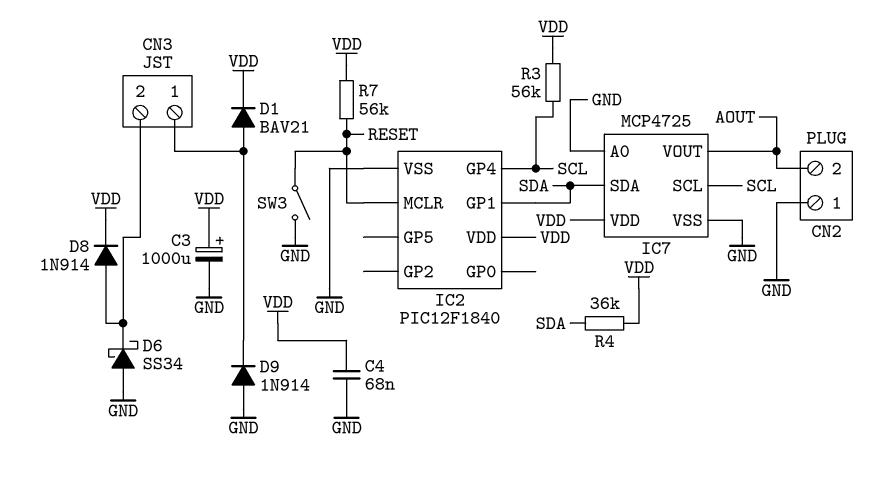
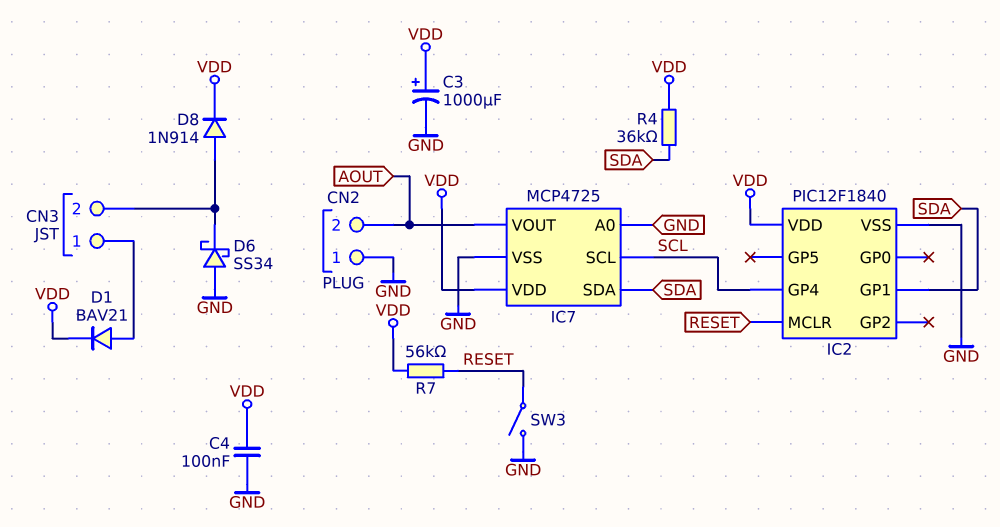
C4: 68nF (GND, VDD) -> 100nF (GND, VDD)
D9: diode 1N914 (A GND, K CN3/1) -> none
R3: 56k (SCL, VDD) -> none

